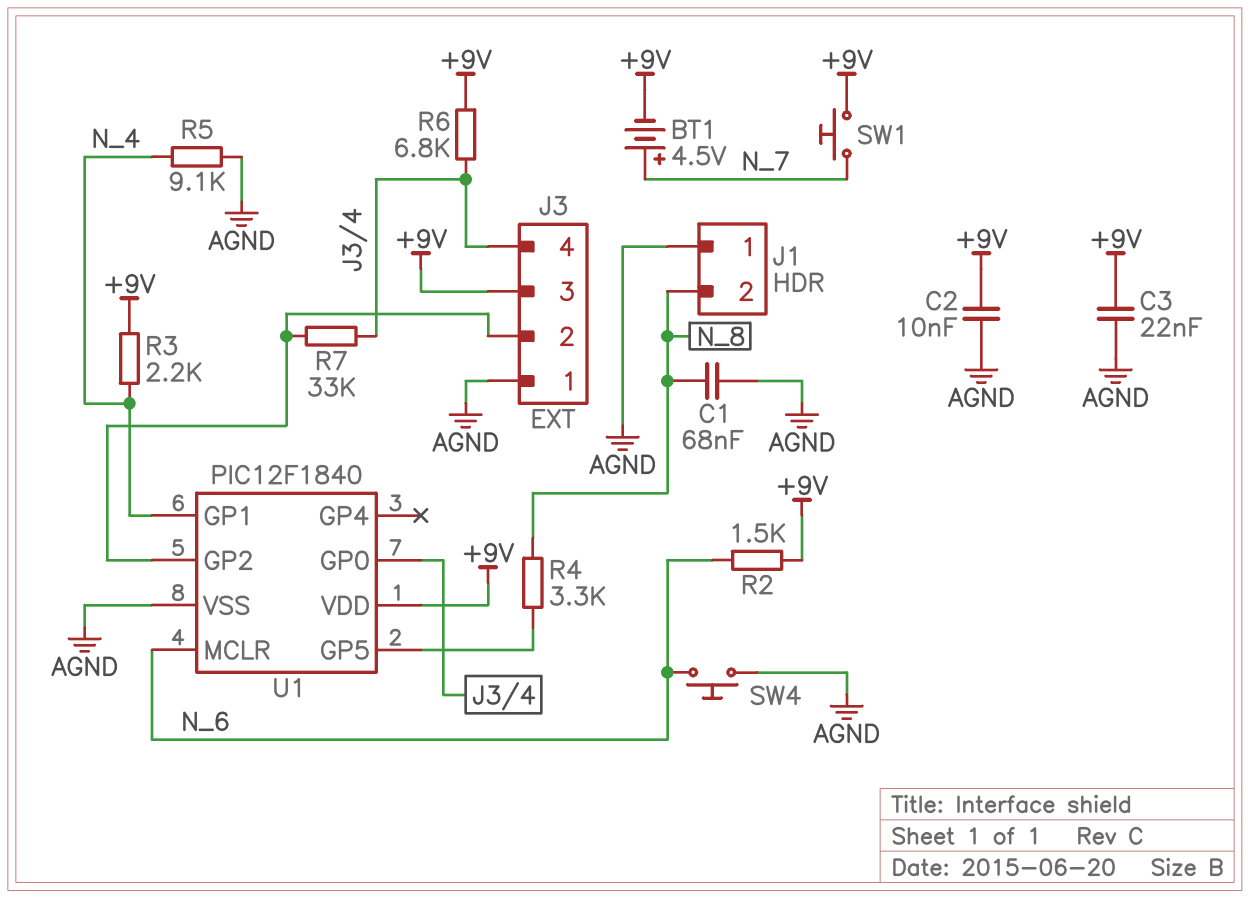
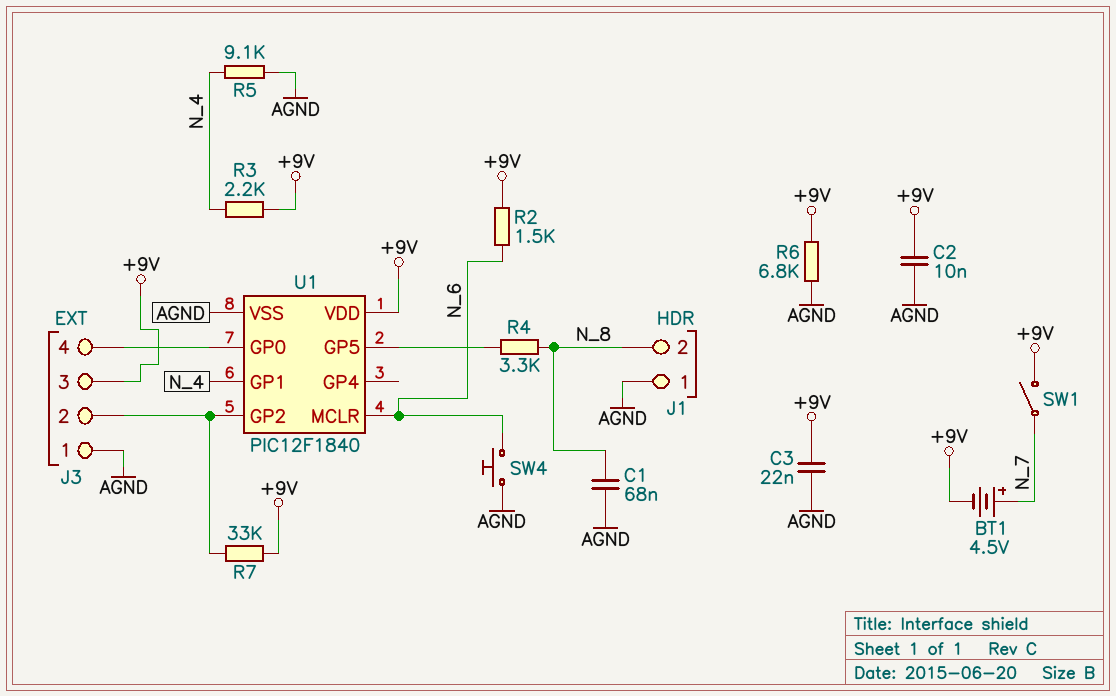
R6: 6.8k (+9V, J3/4) -> 6.8k (+9V, AGND)
R7: 33k (J3/2, J3/4) -> 33k (+9V, J3/2)
SW1: button (+9V, N_7) -> switch (+9V, N_7)

